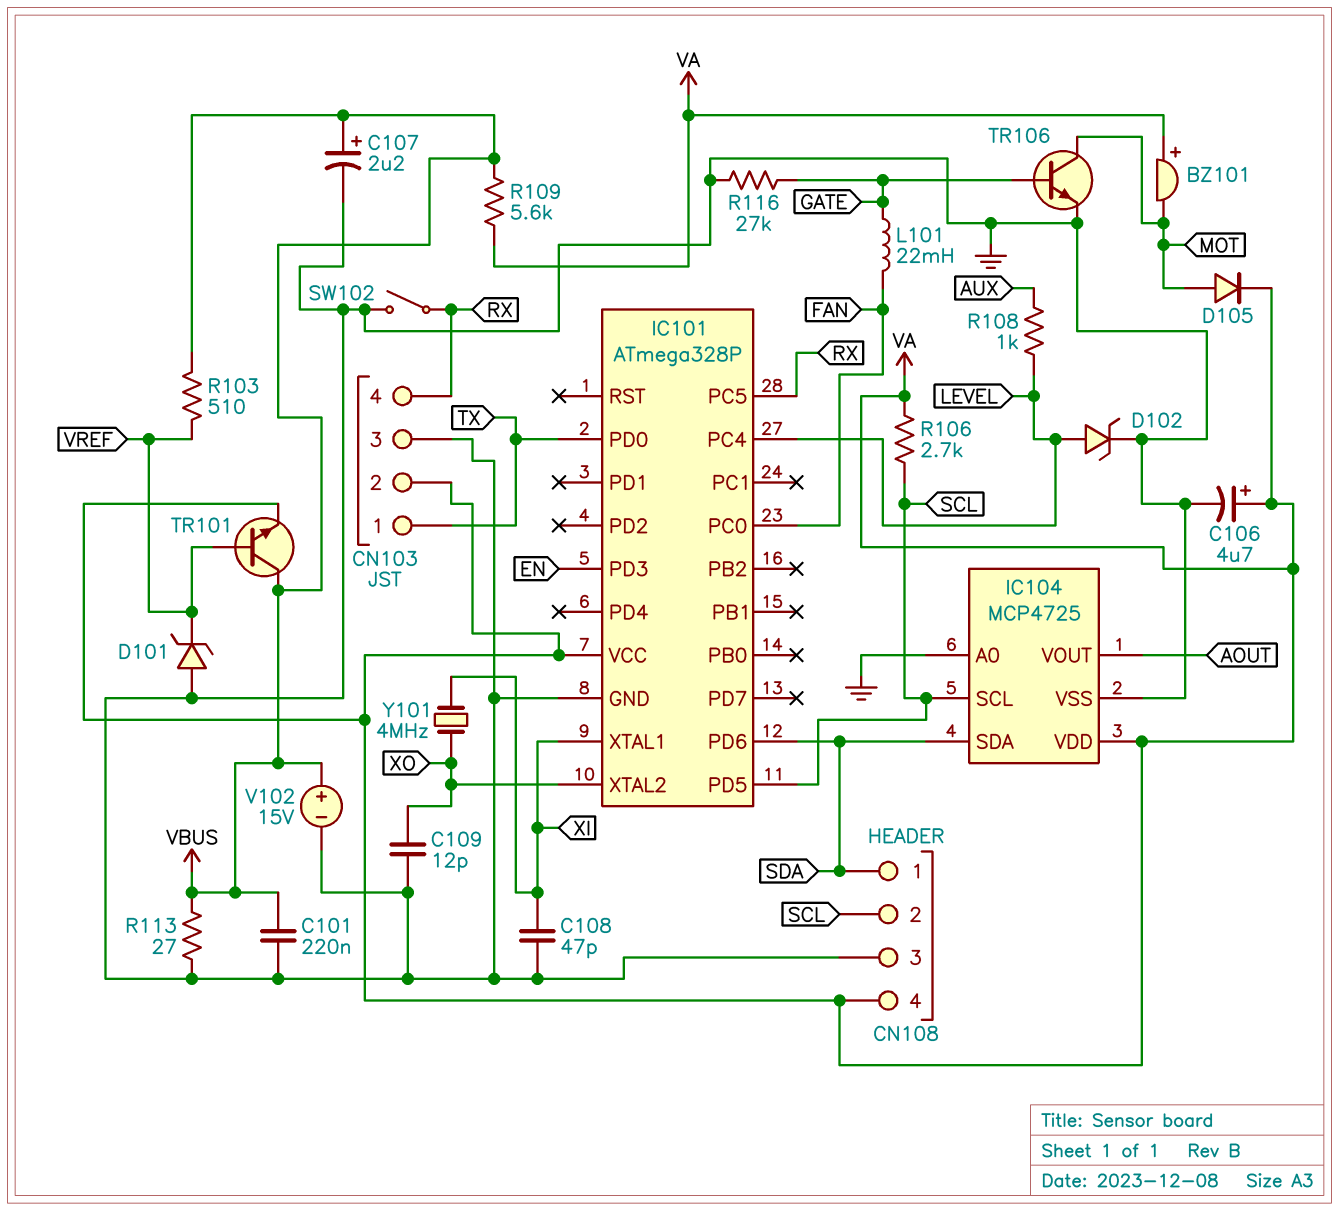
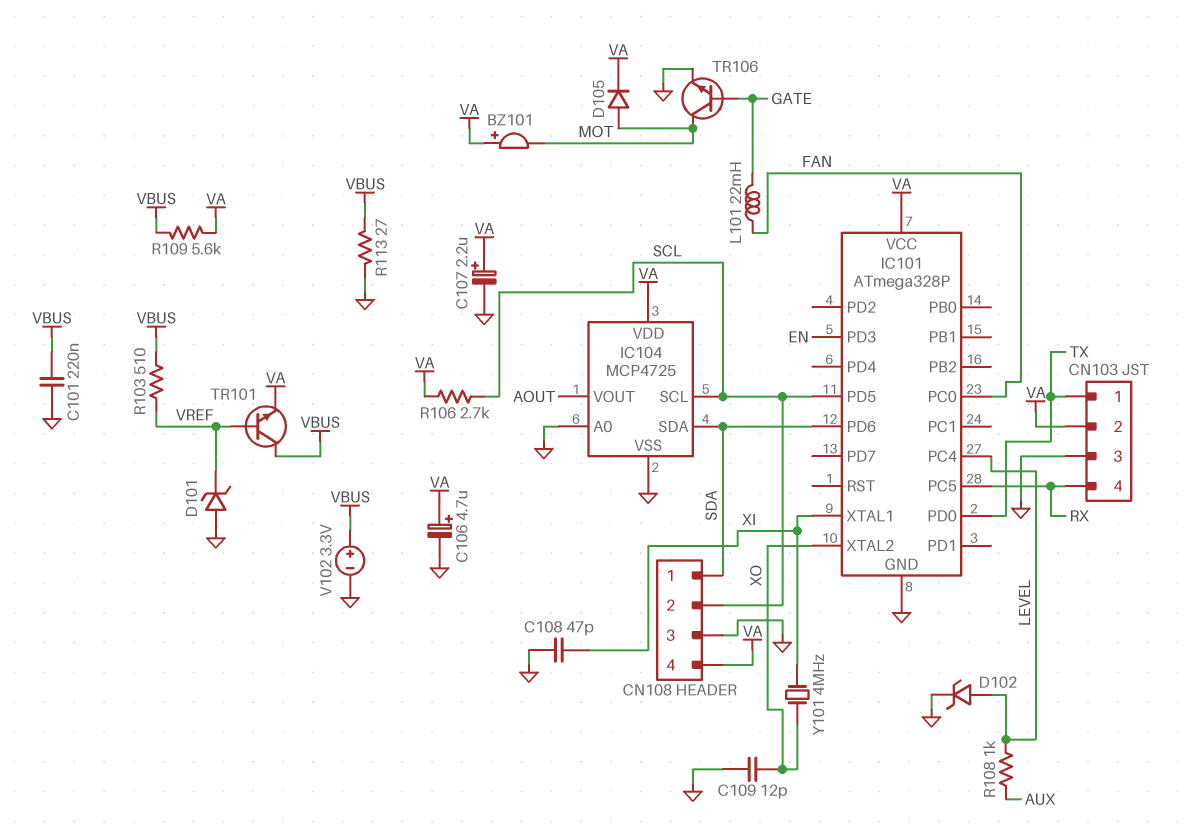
C107: 2.2uF (plus VBUS, minus GND) -> 2.2uF (plus VA, minus GND)
R116: 27k (GATE, GND) -> none
SW102: switch (GND, RX) -> none
V102: 15V (plus VBUS, minus GND) -> 3.3V (plus VBUS, minus GND)

